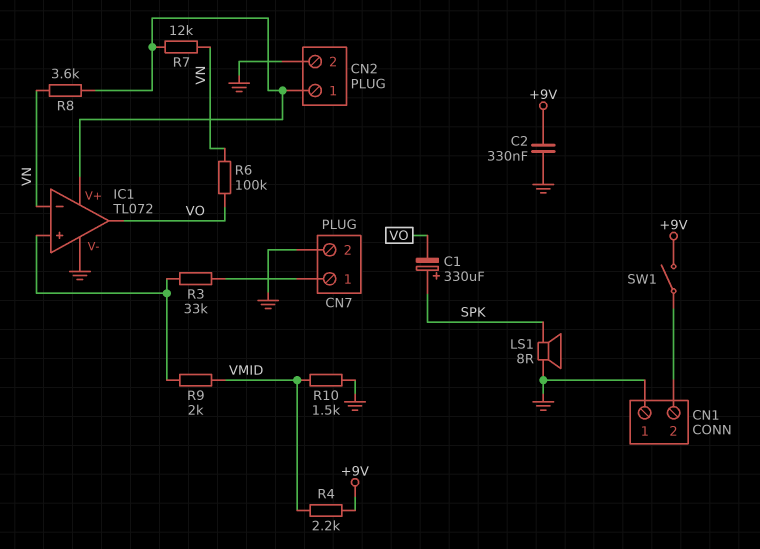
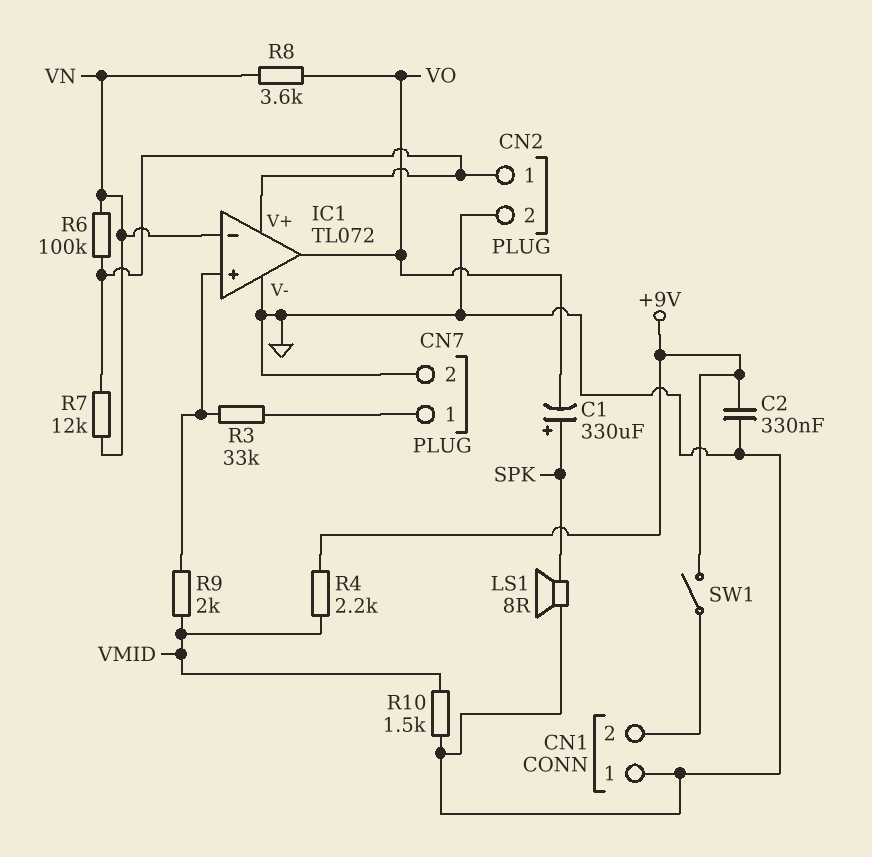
R6: 100k (VN, VO) -> 100k (CN2/1, VN)
R8: 3.6k (CN2/1, VN) -> 3.6k (VN, VO)

